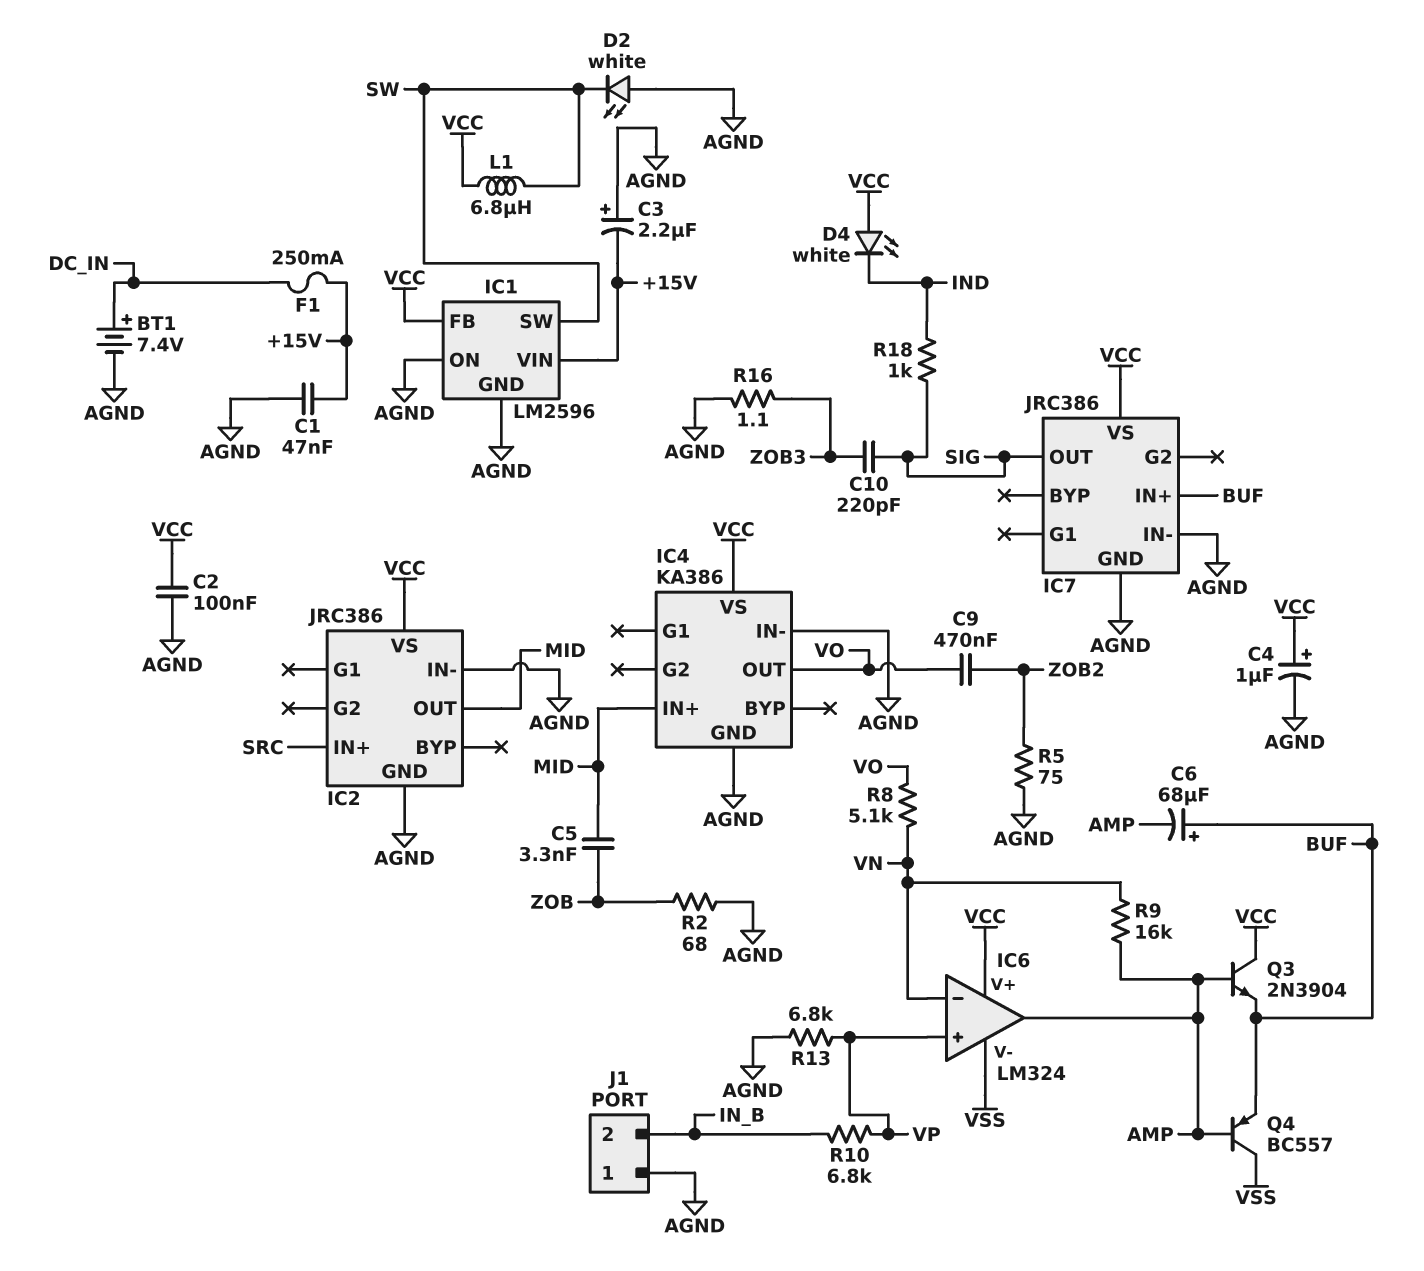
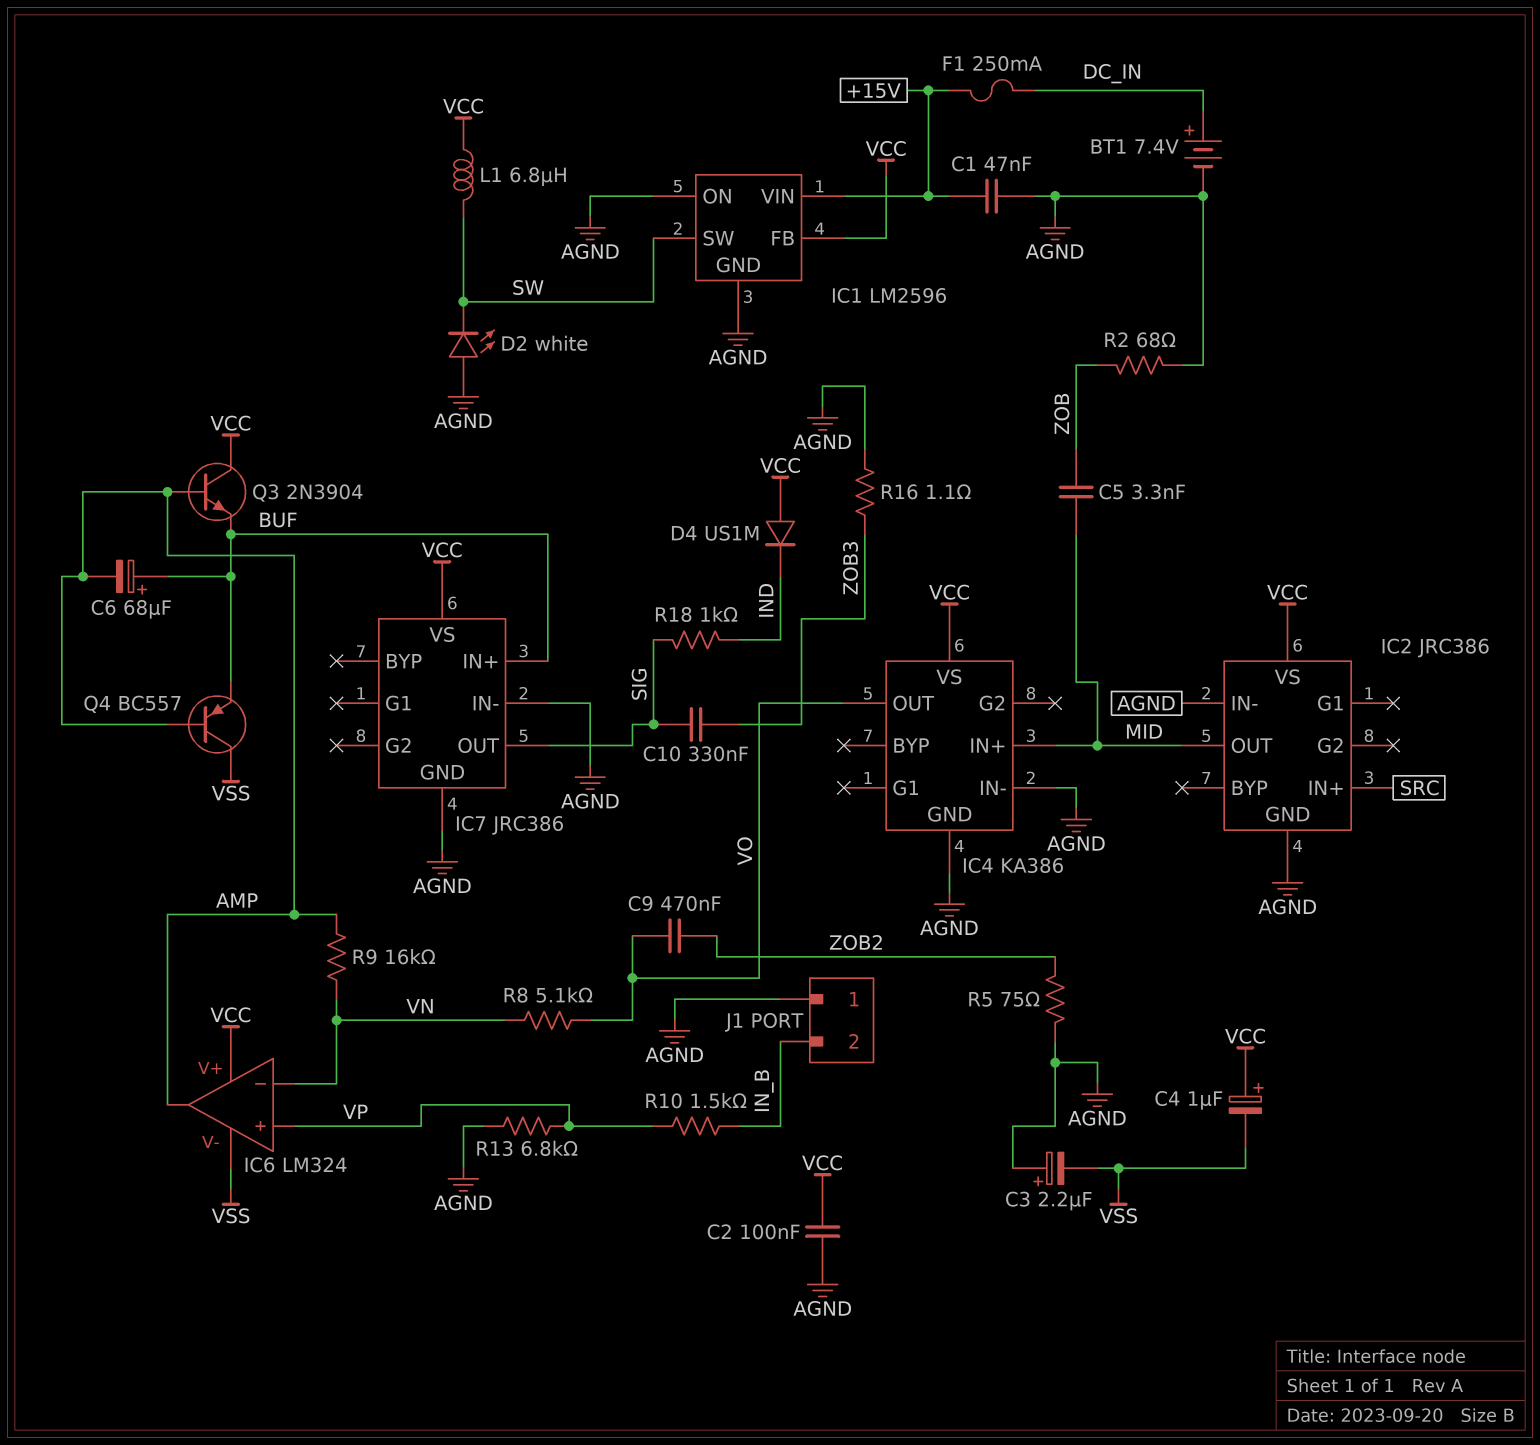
C3: 2.2uF (plus AGND, minus +15V) -> 2.2uF (plus AGND, minus VSS)
C4: 1uF (plus VCC, minus AGND) -> 1uF (plus VCC, minus VSS)
C10: 220pF (SIG, ZOB3) -> 330nF (SIG, ZOB3)
D4: LED white (A VCC, K IND) -> diode US1M (A VCC, K IND)
R10: 6.8k (IN_B, VP) -> 1.5k (IN_B, VP)

